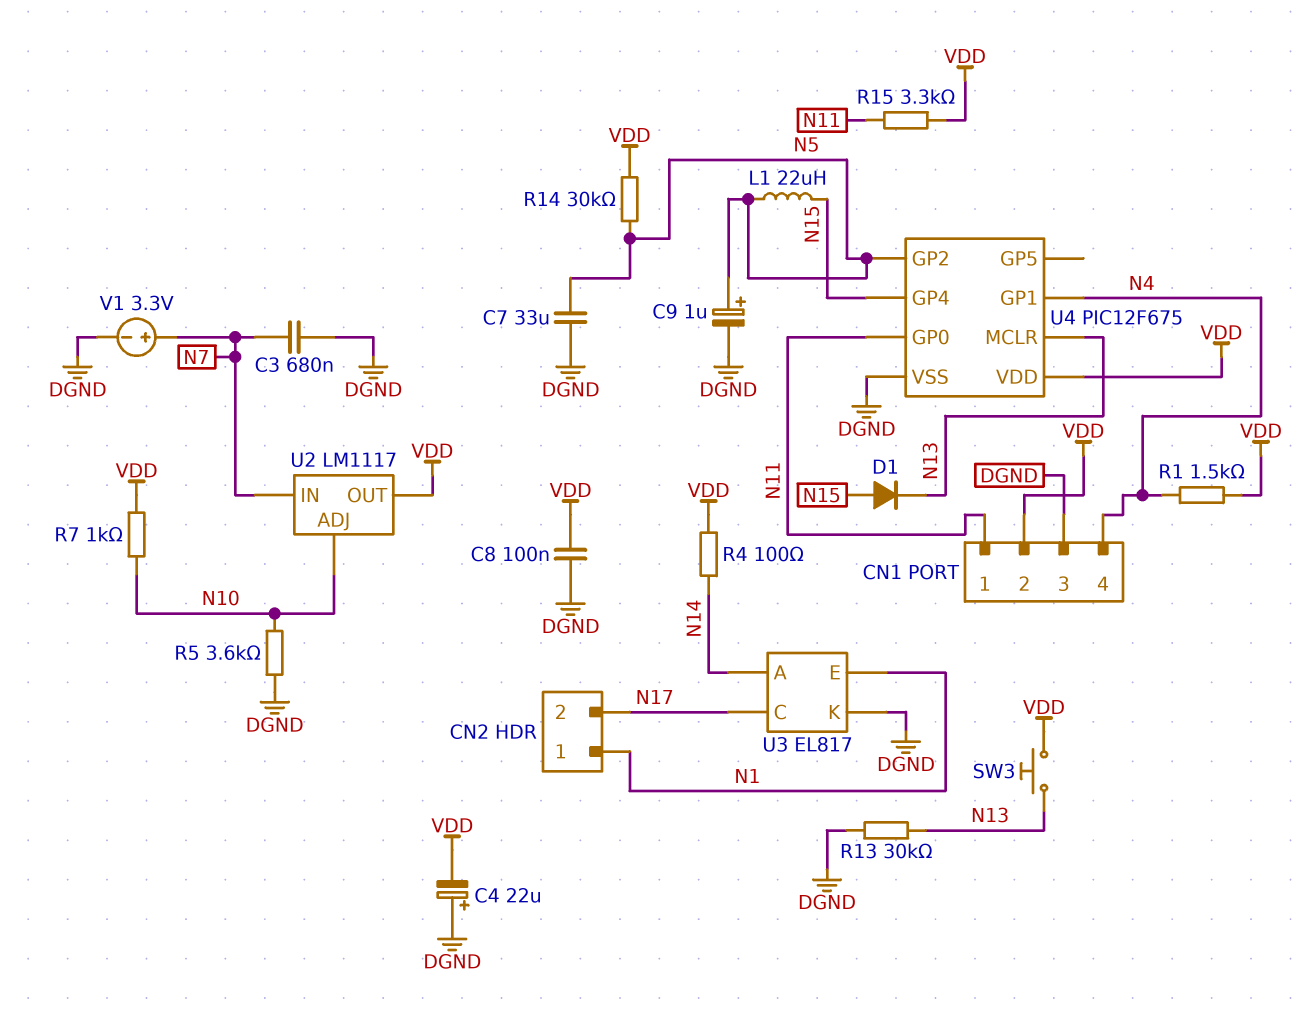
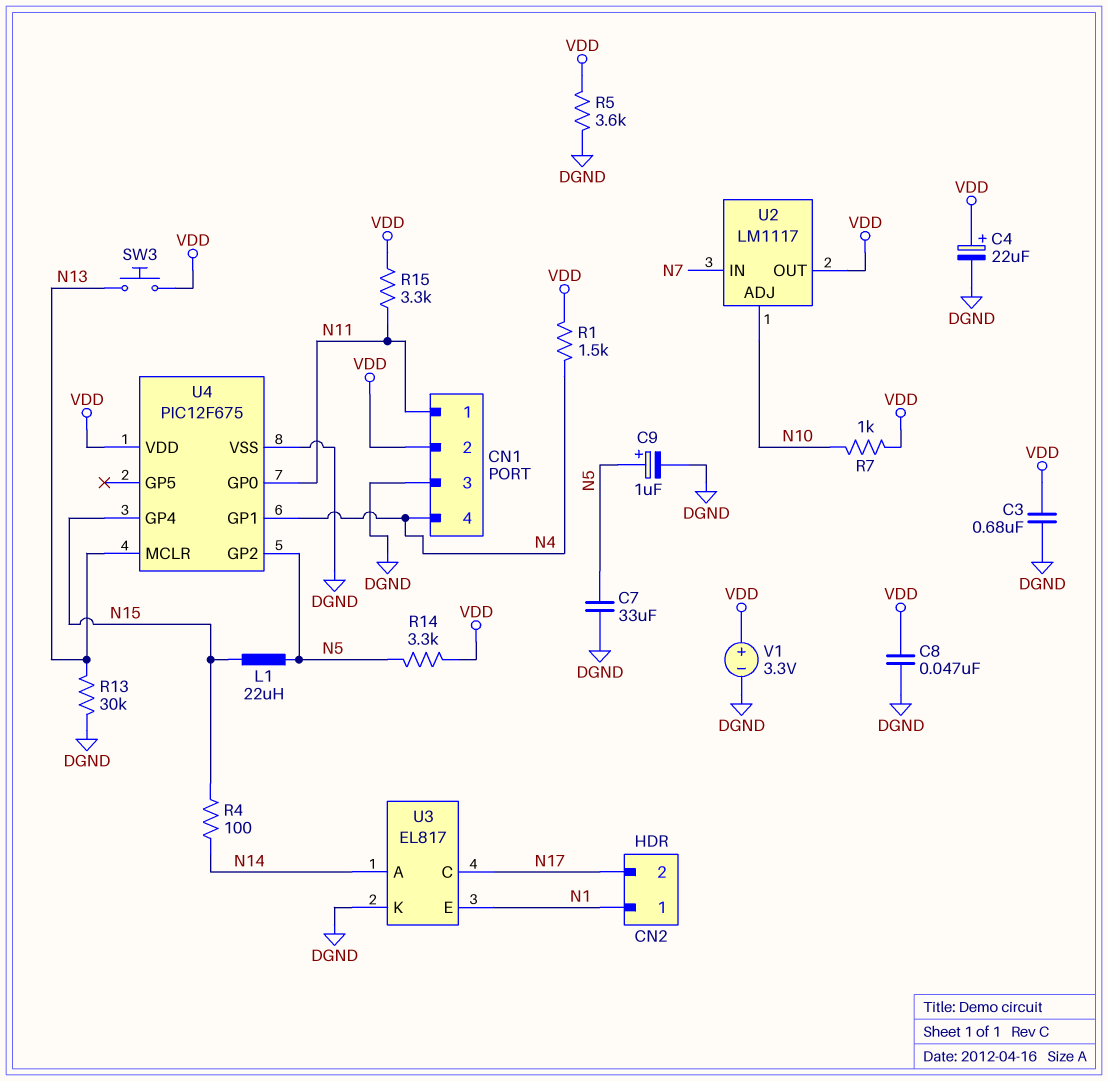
C3: 680nF (DGND, N7) -> 680nF (DGND, VDD)
C4: 22uF (plus DGND, minus VDD) -> 22uF (plus VDD, minus DGND)
C8: 100nF (DGND, VDD) -> 47nF (DGND, VDD)
D1: diode (A N15, K N13) -> none
R4: 100 (N14, VDD) -> 100 (N14, N15)
R5: 3.6k (DGND, N10) -> 3.6k (DGND, VDD)
R14: 30k (N5, VDD) -> 3.3k (N5, VDD)
V1: 3.3V (plus N7, minus DGND) -> 3.3V (plus VDD, minus DGND)

